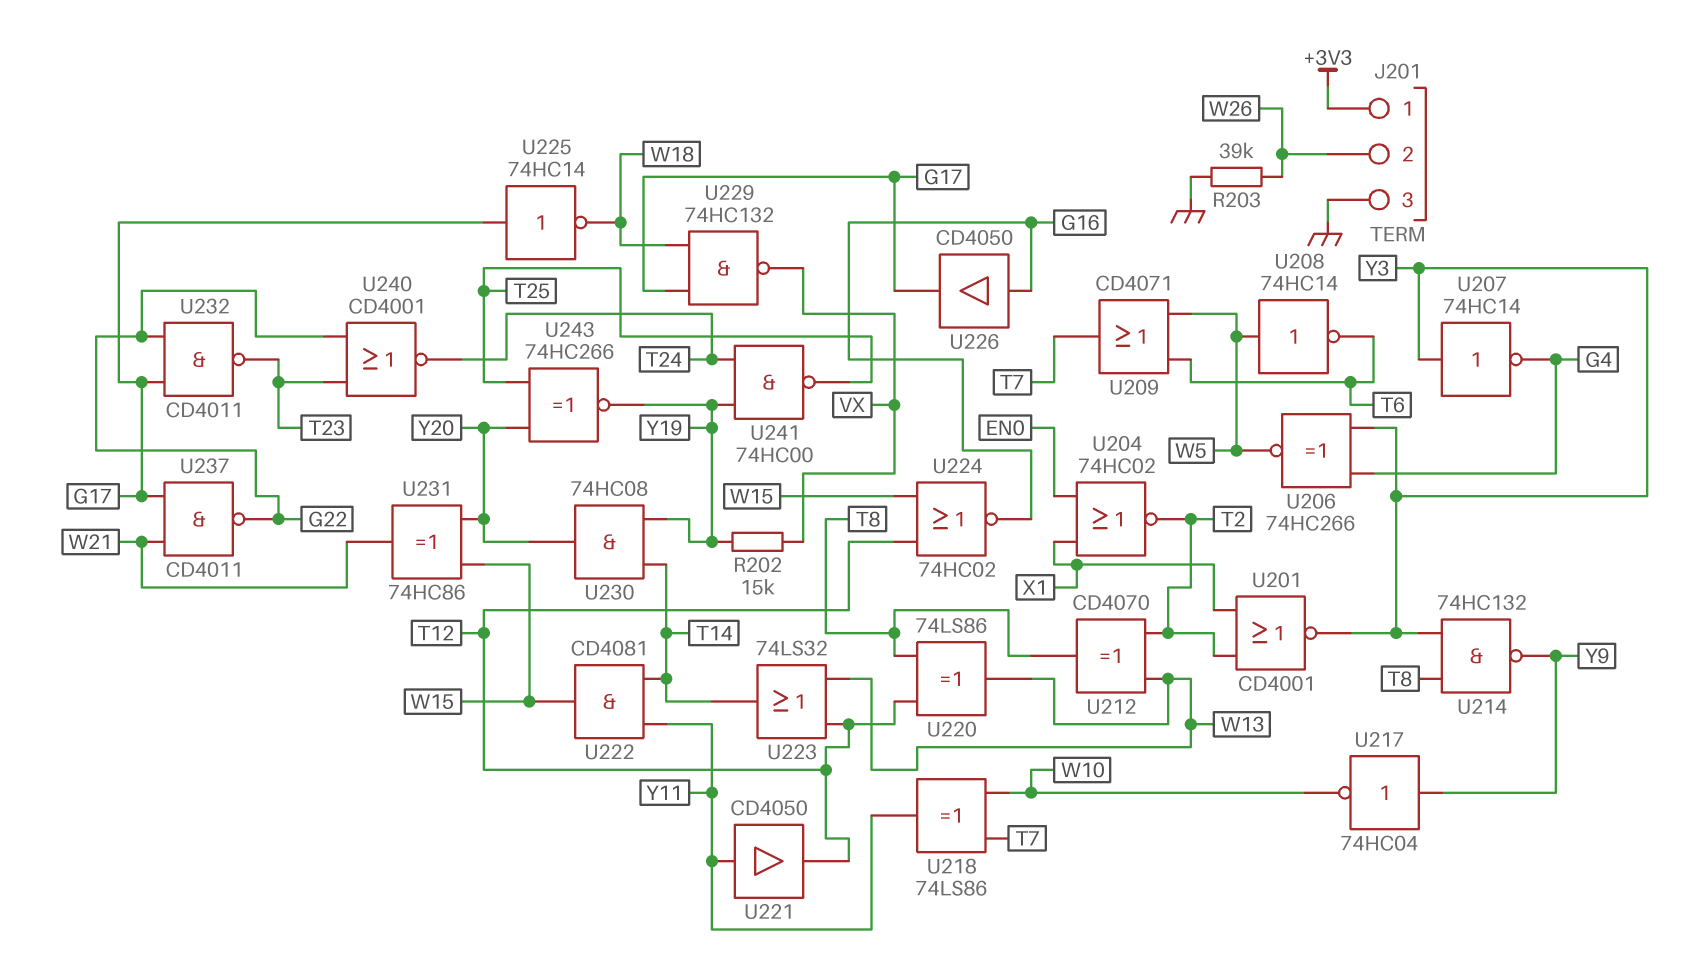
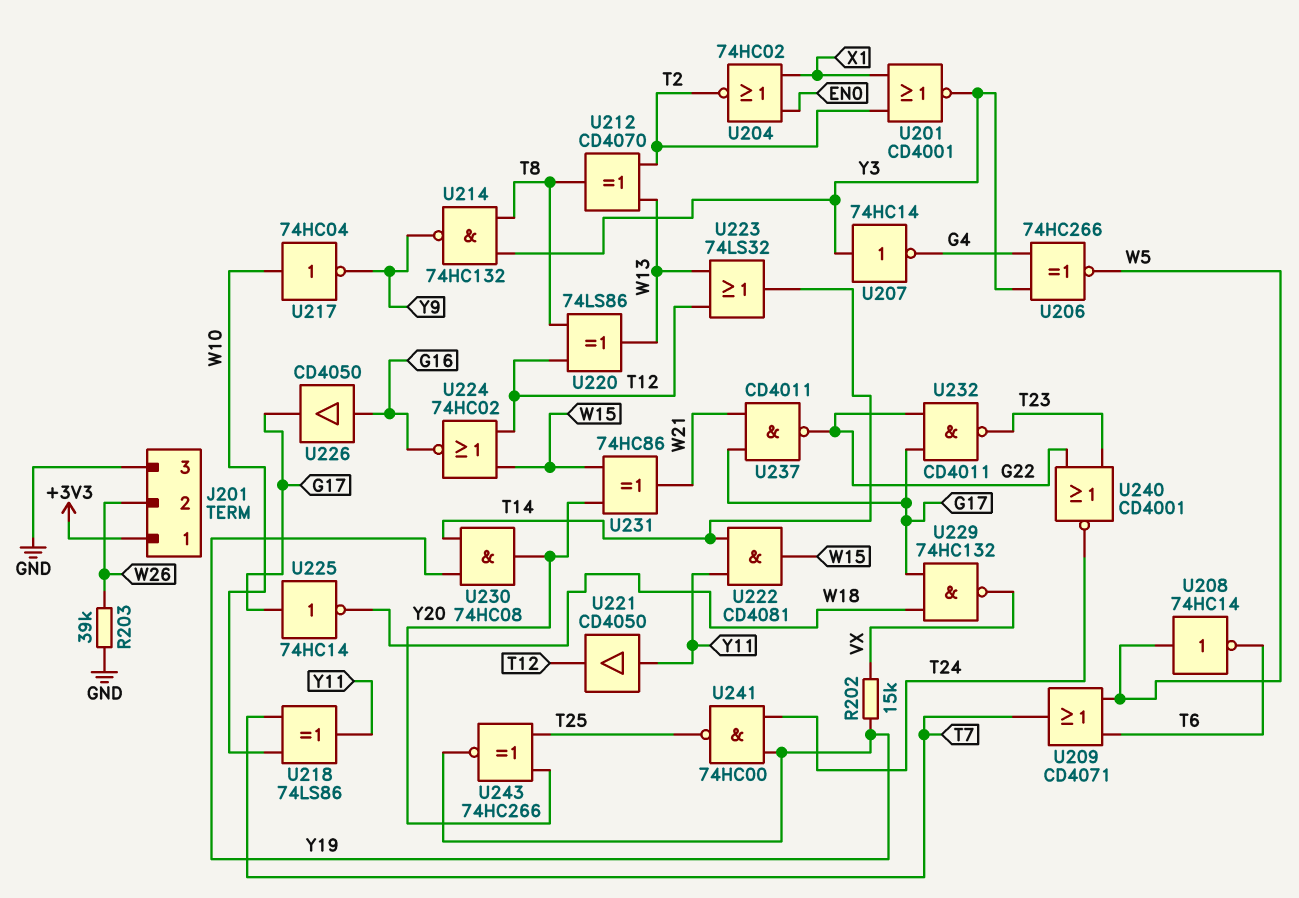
U217: NOT 74HC04 (in Y9, out W10) -> NOT 74HC04 (in W10, out Y9)

